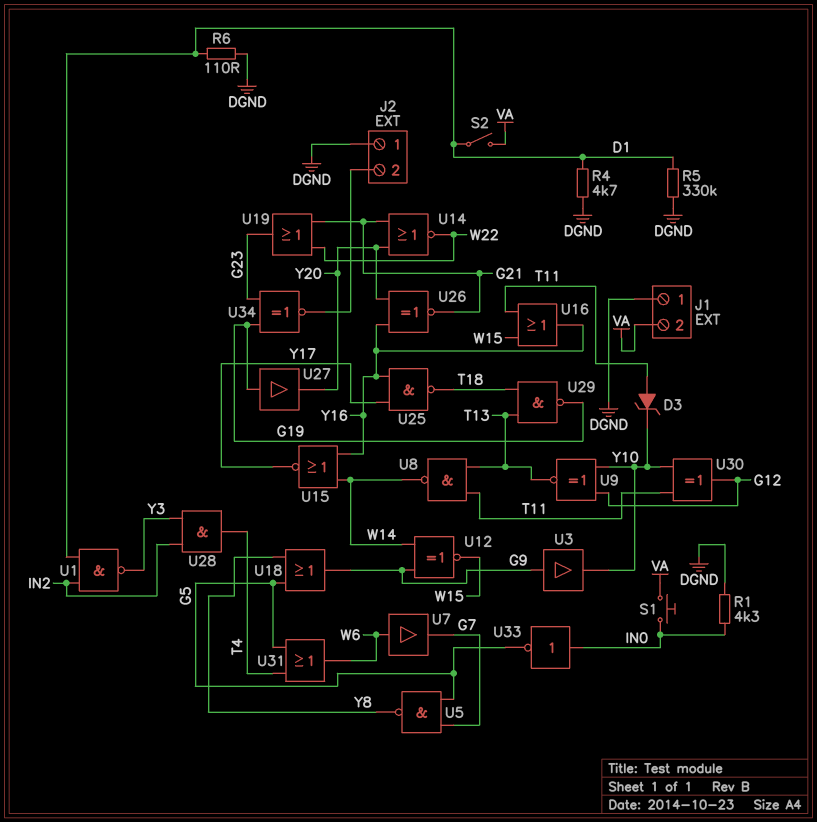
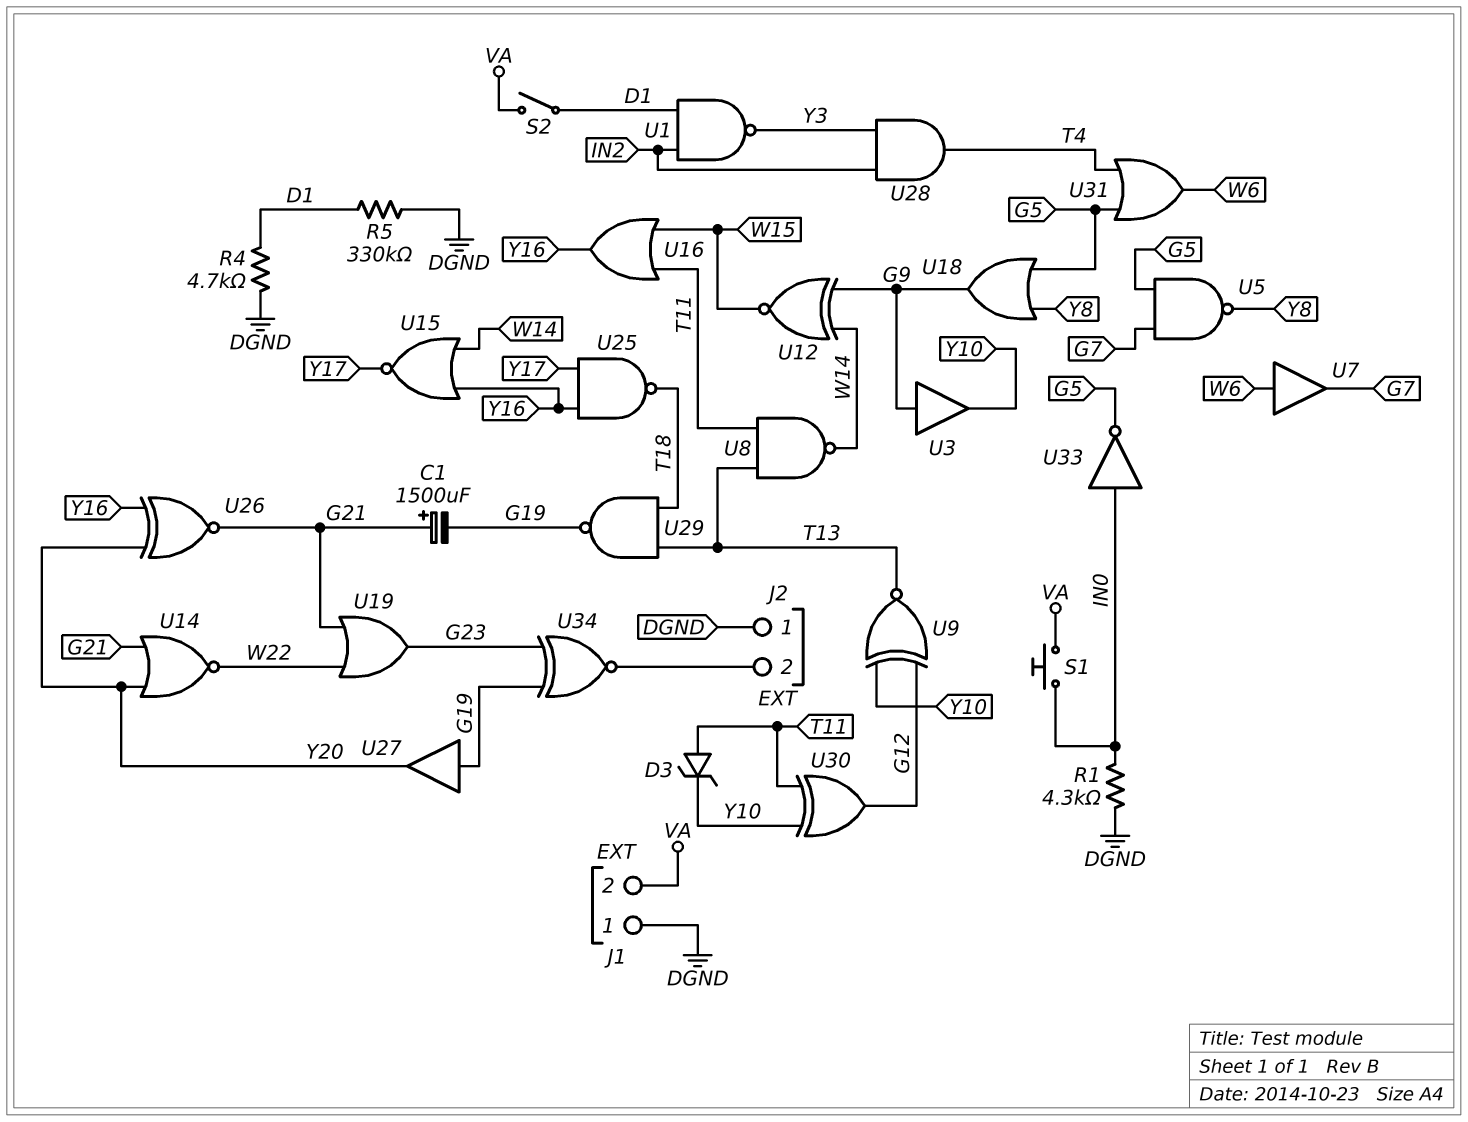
C1: none -> 1500uF (plus G21, minus G19)
R6: 110 (D1, DGND) -> none

